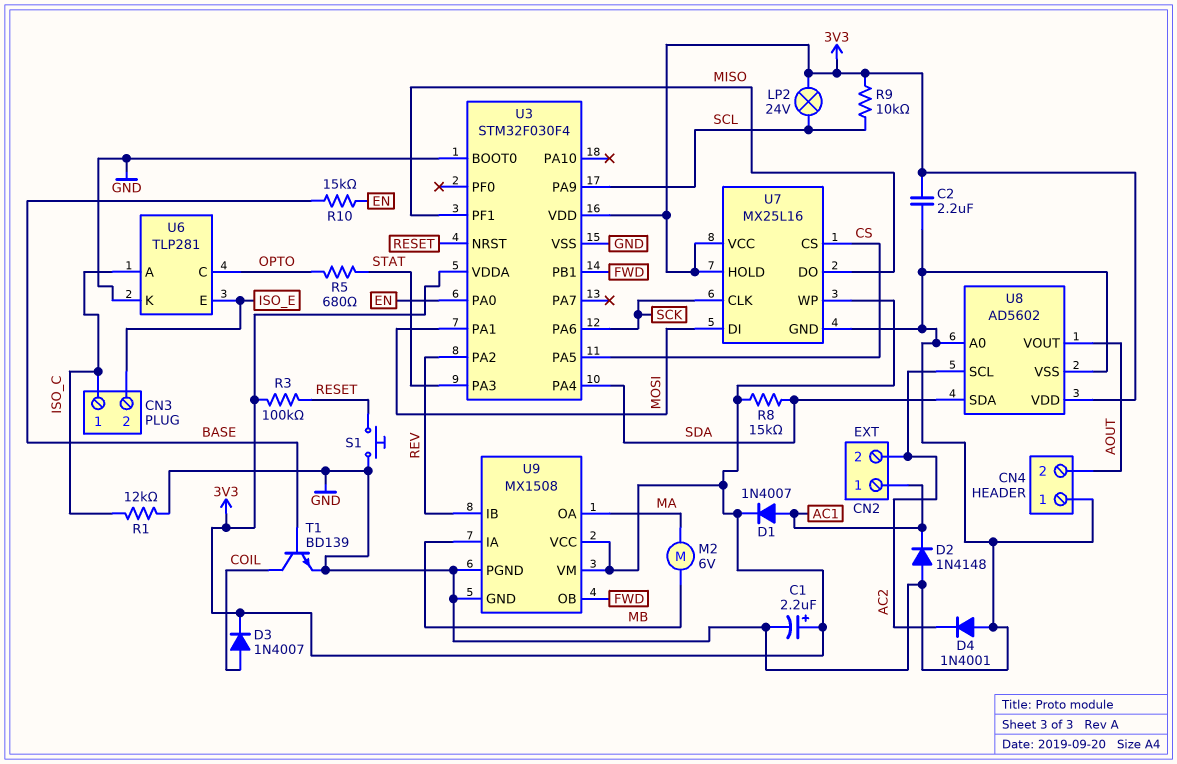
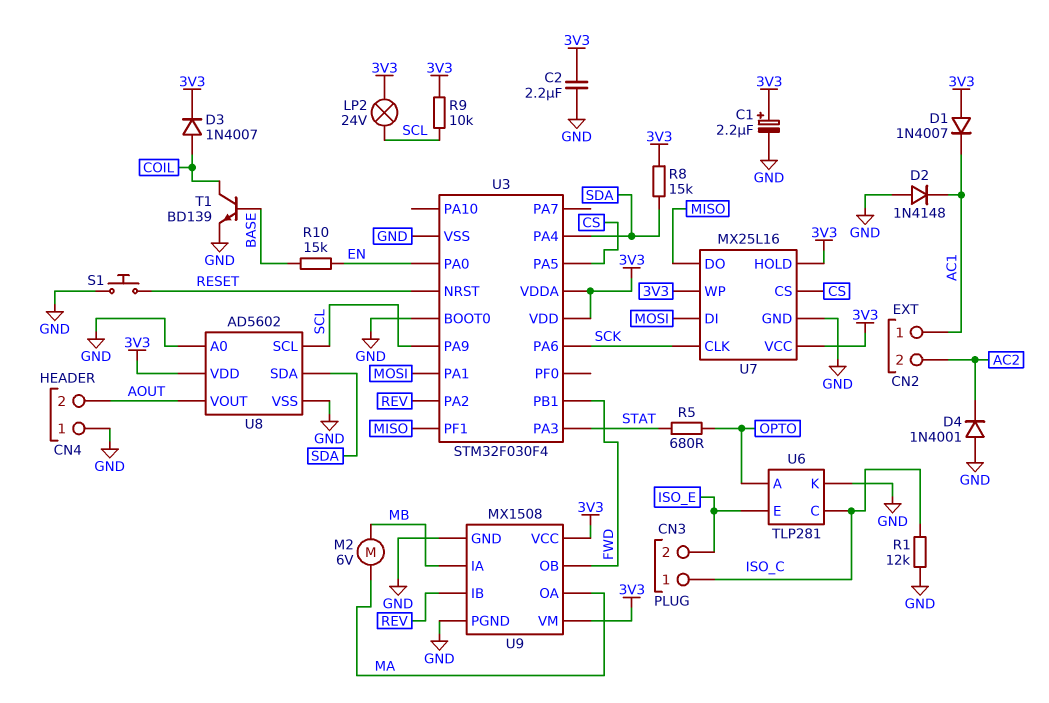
D1: diode 1N4007 (A AC1, K 3V3) -> diode 1N4007 (A 3V3, K AC1)
R3: 100k (3V3, RESET) -> none
U6 pin A: ISO_C -> OPTO
U6 pin C: OPTO -> ISO_C
U8 pin SCL: AC2 -> SCL

